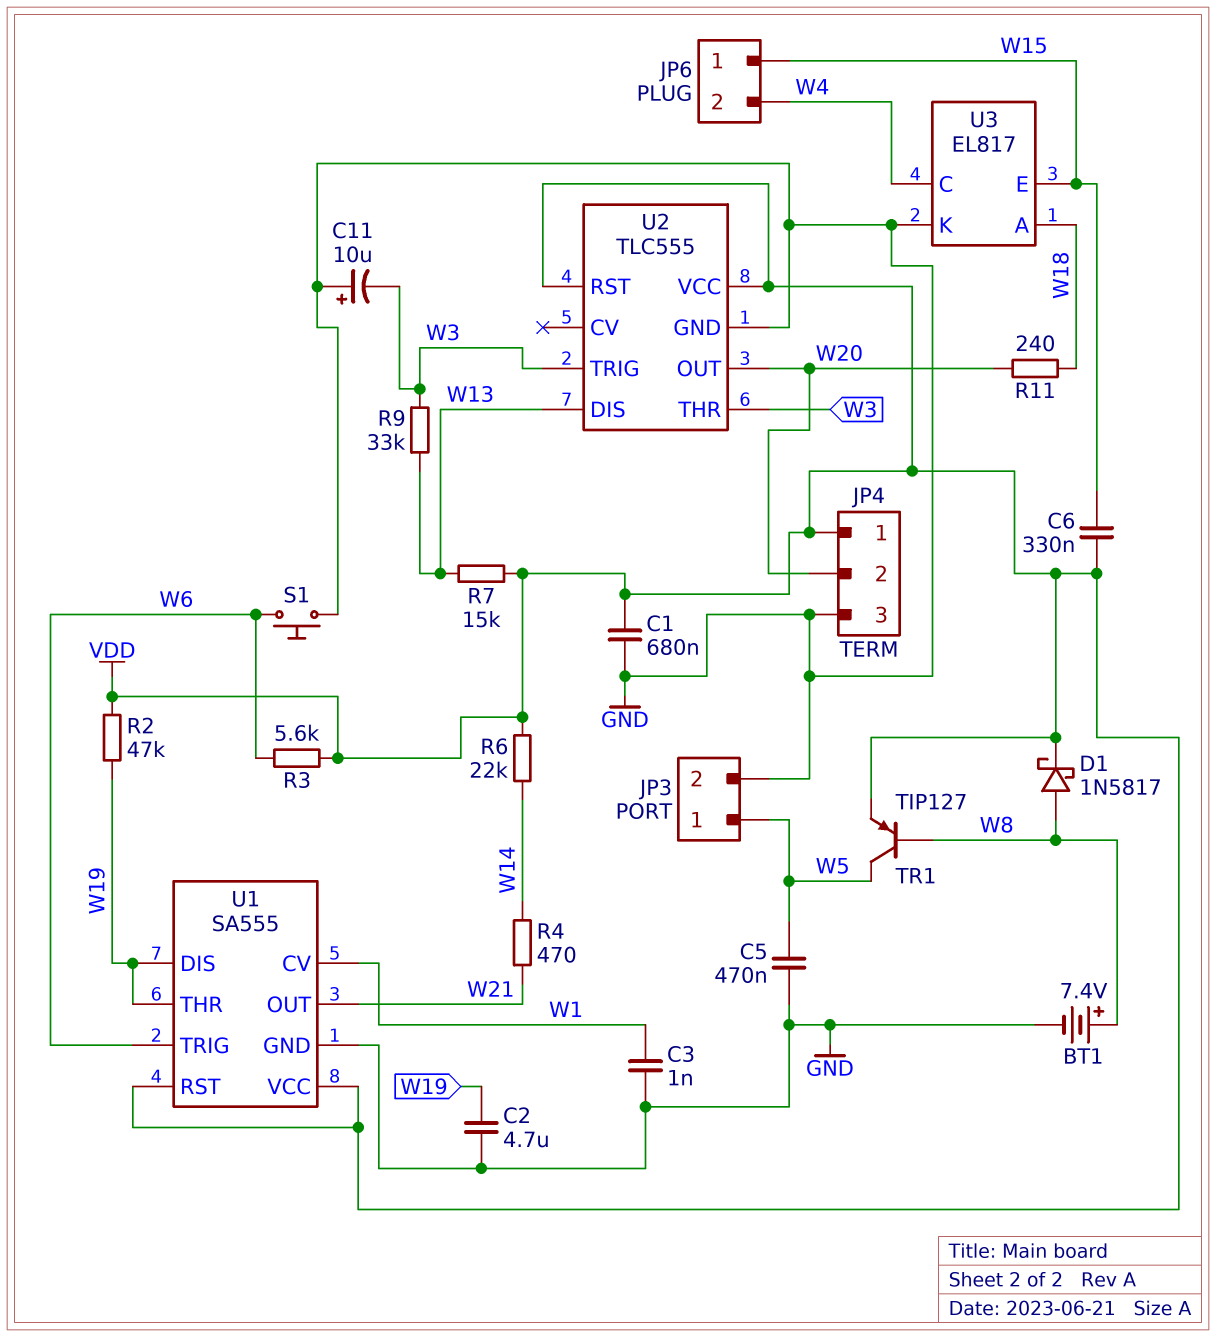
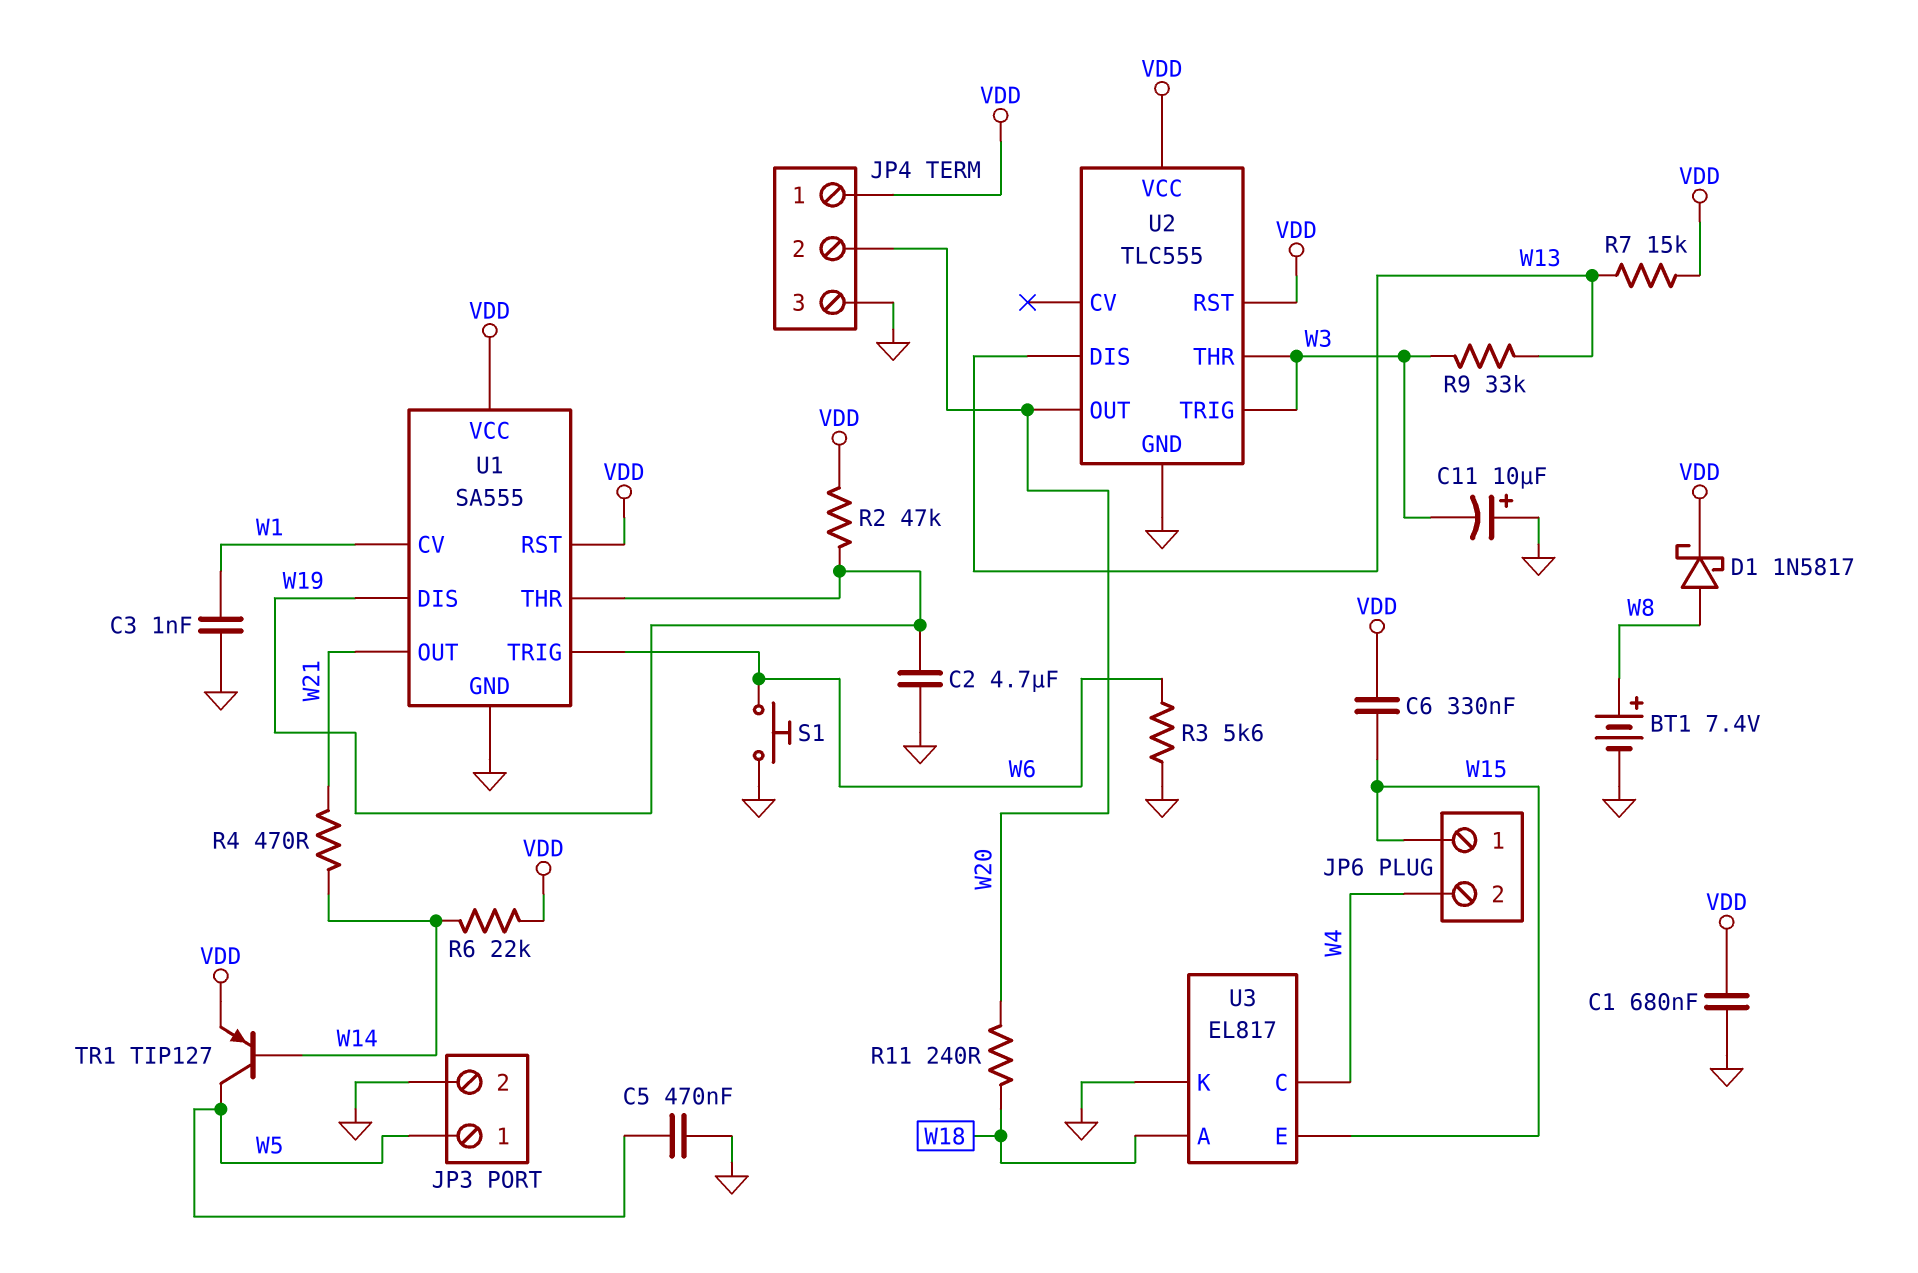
R3: 5.6k (VDD, W6) -> 5.6k (GND, W6)
TR1: PNP TIP127 (B W8, C W5, E VDD) -> PNP TIP127 (B W14, C W5, E VDD)

